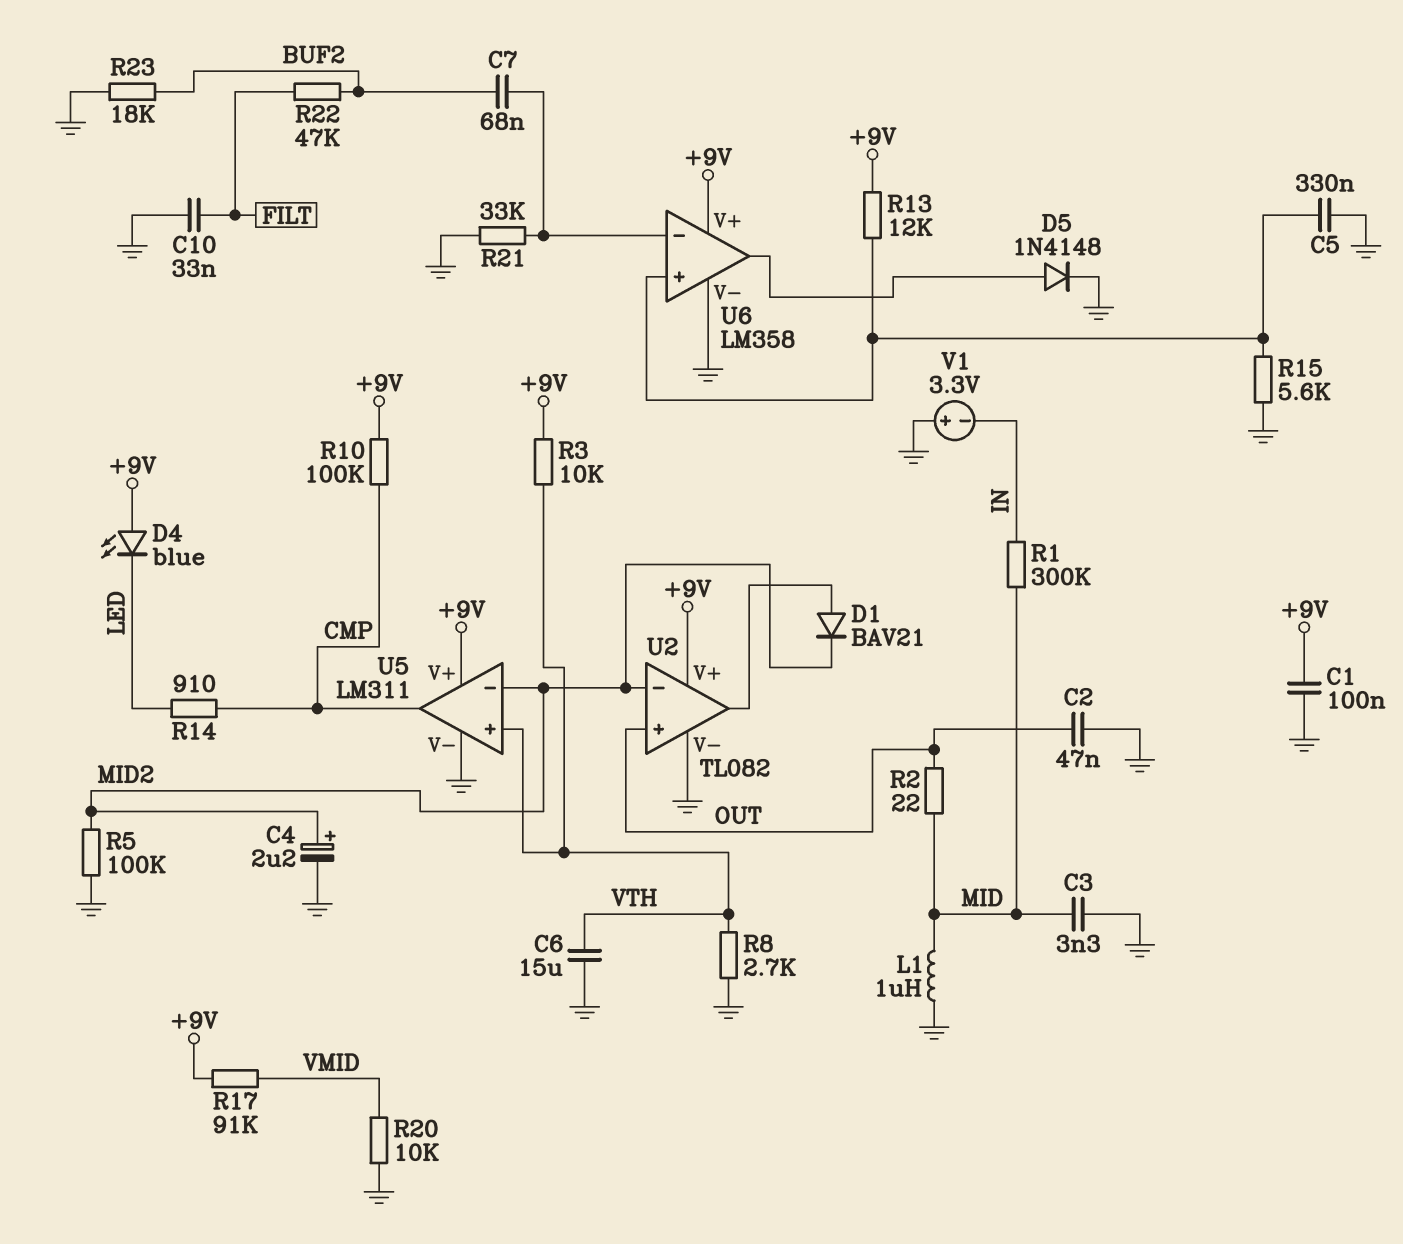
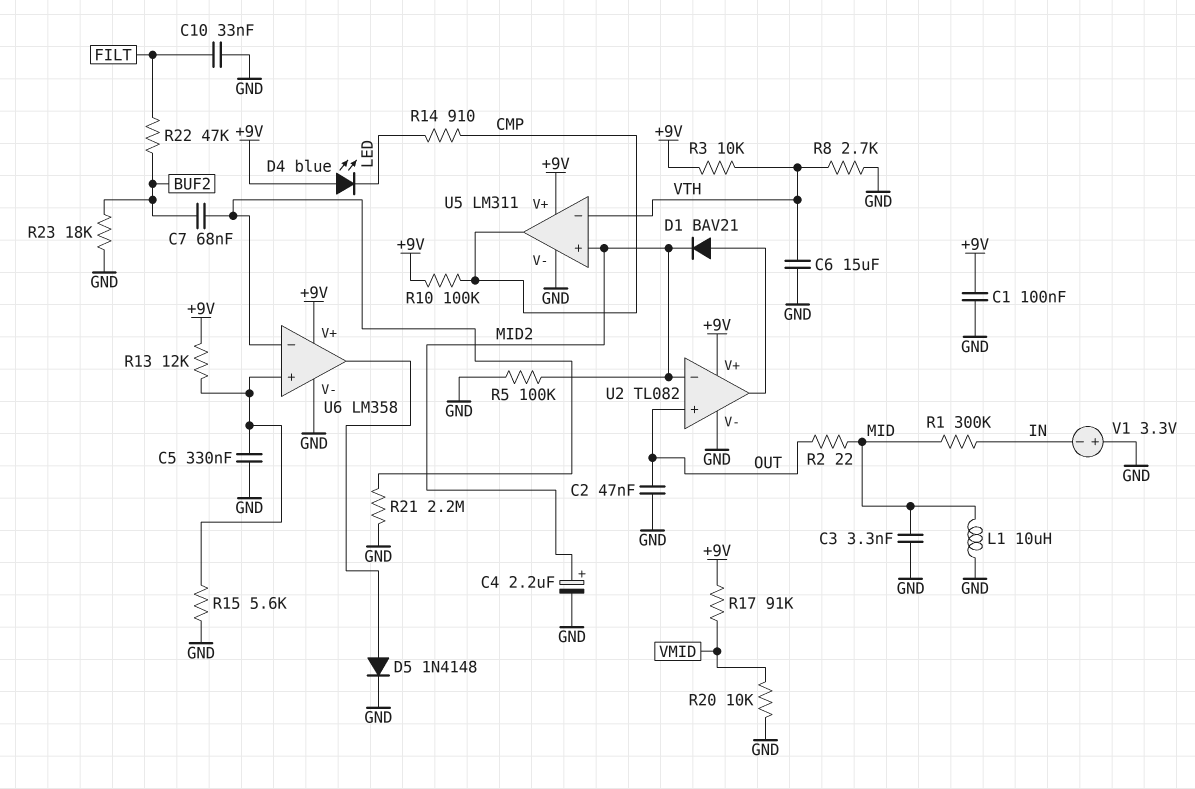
L1: 1uH (GND, MID) -> 10uH (GND, MID)
R21: 33k (GND, U6/in-) -> 2.2M (GND, U6/in-)
U5 pin in+: VTH -> MID2
U5 pin in-: MID2 -> VTH

